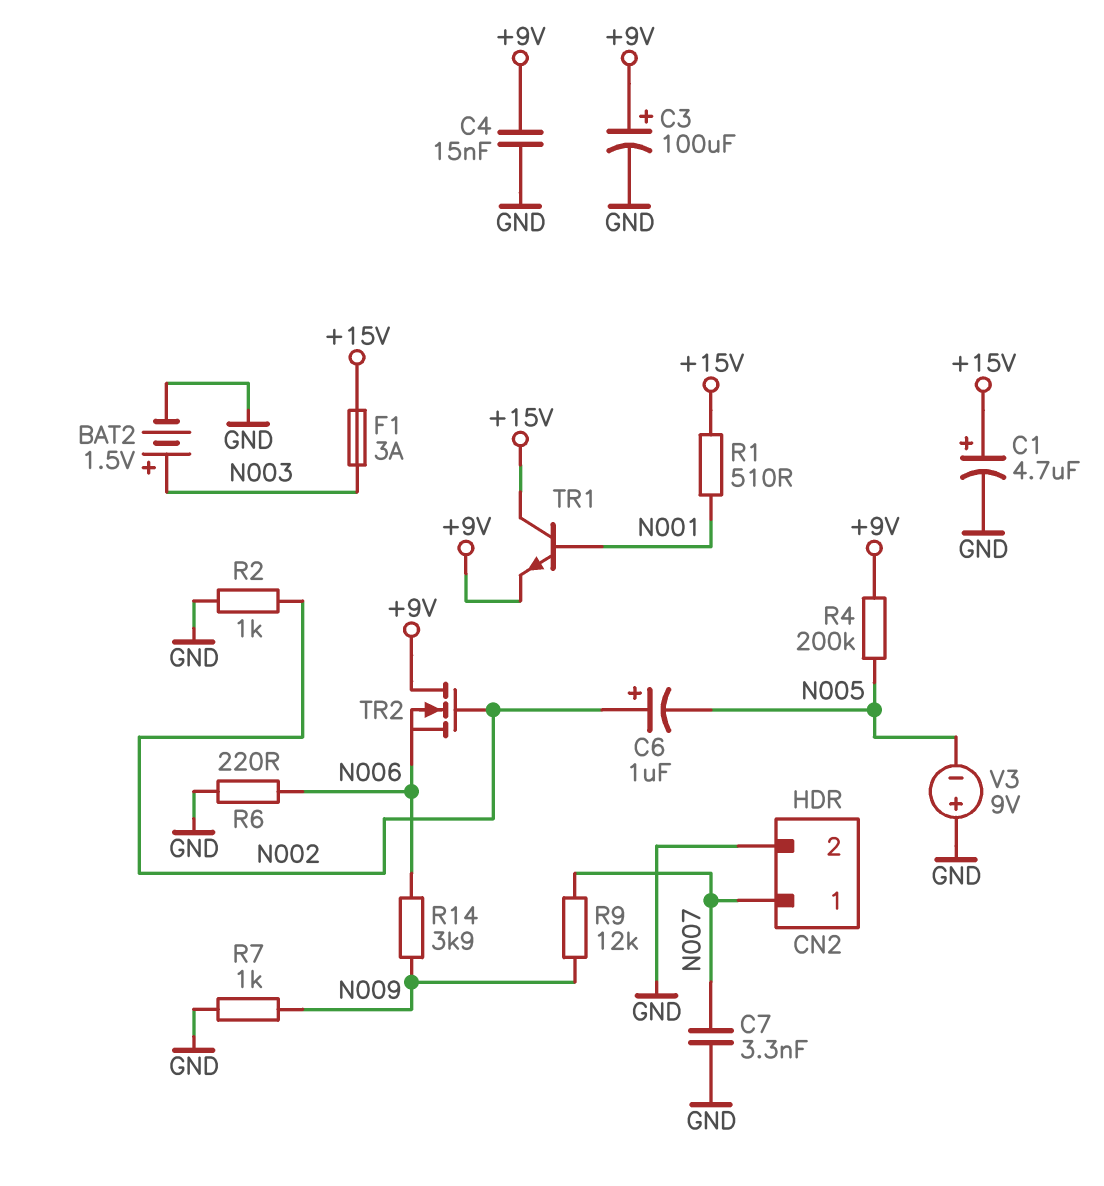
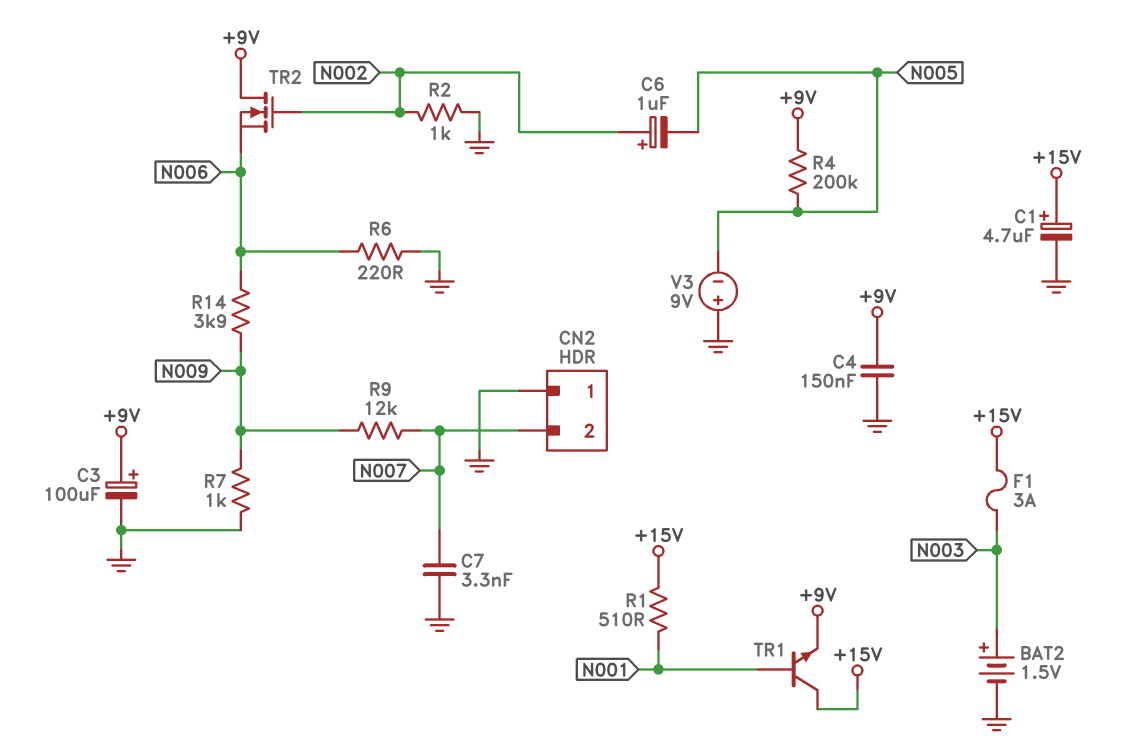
C4: 15nF (+9V, GND) -> 150nF (+9V, GND)
CN2 pin 1: N007 -> GND
CN2 pin 2: GND -> N007

